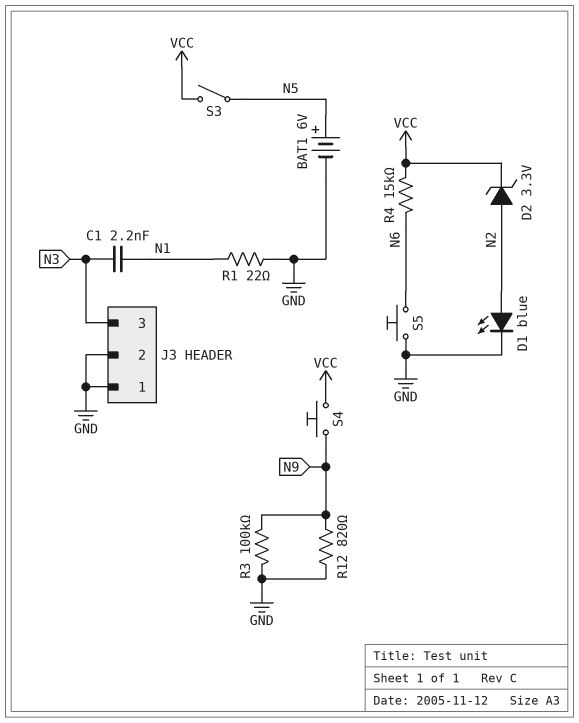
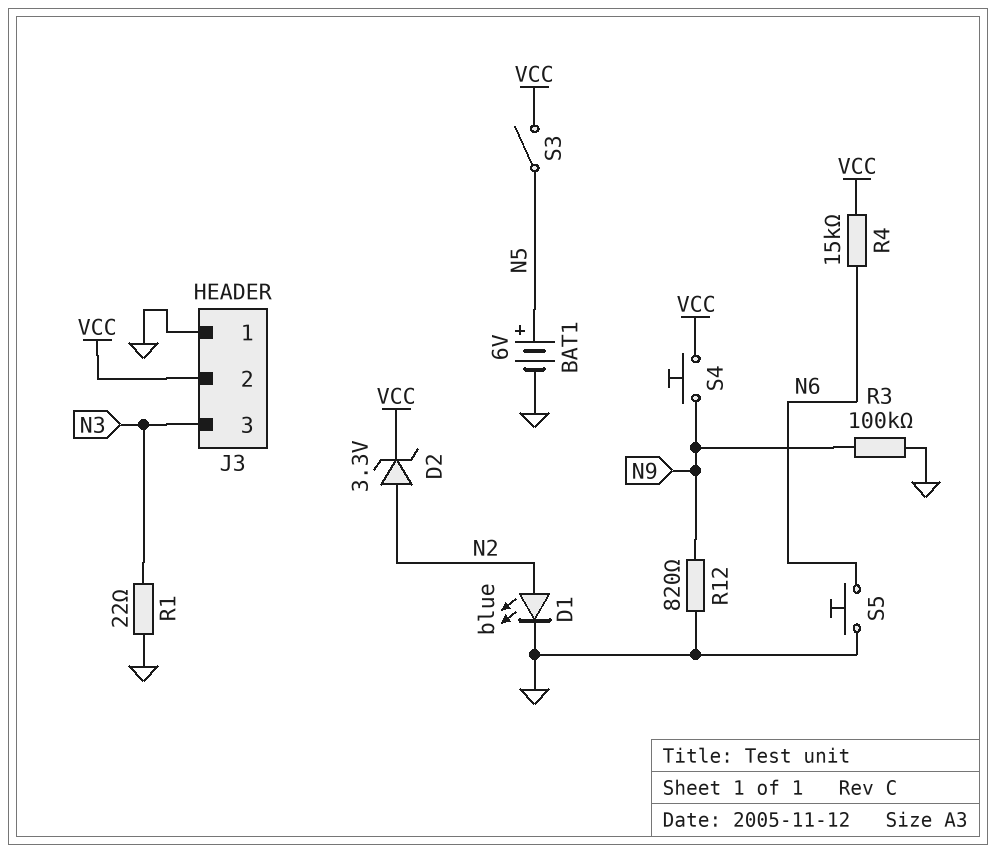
C1: 2.2nF (N1, N3) -> none
J3 pin 2: GND -> VCC
R1: 22 (GND, N1) -> 22 (GND, N3)

